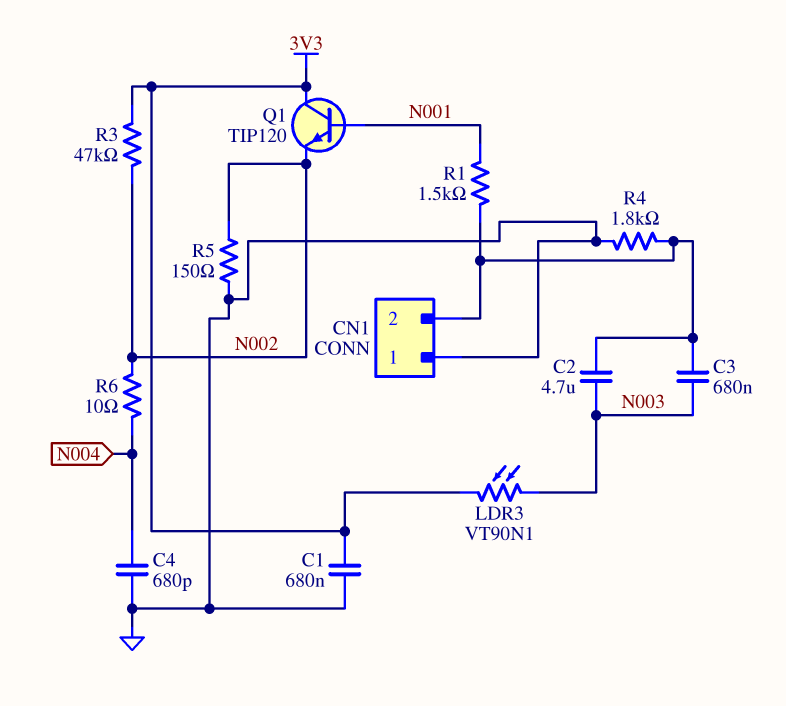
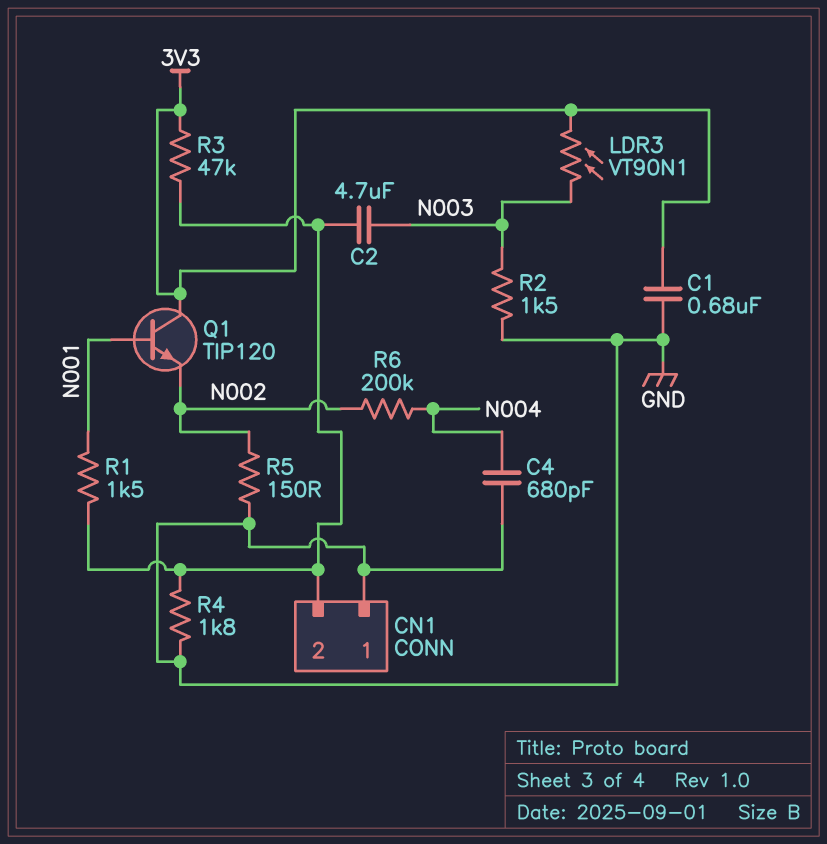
C3: 680nF (CN1/2, N003) -> none
R2: none -> 1.5k (GND, N003)
R3: 47k (3V3, N002) -> 47k (3V3, CN1/2)
R6: 10 (N002, N004) -> 200k (N002, N004)

